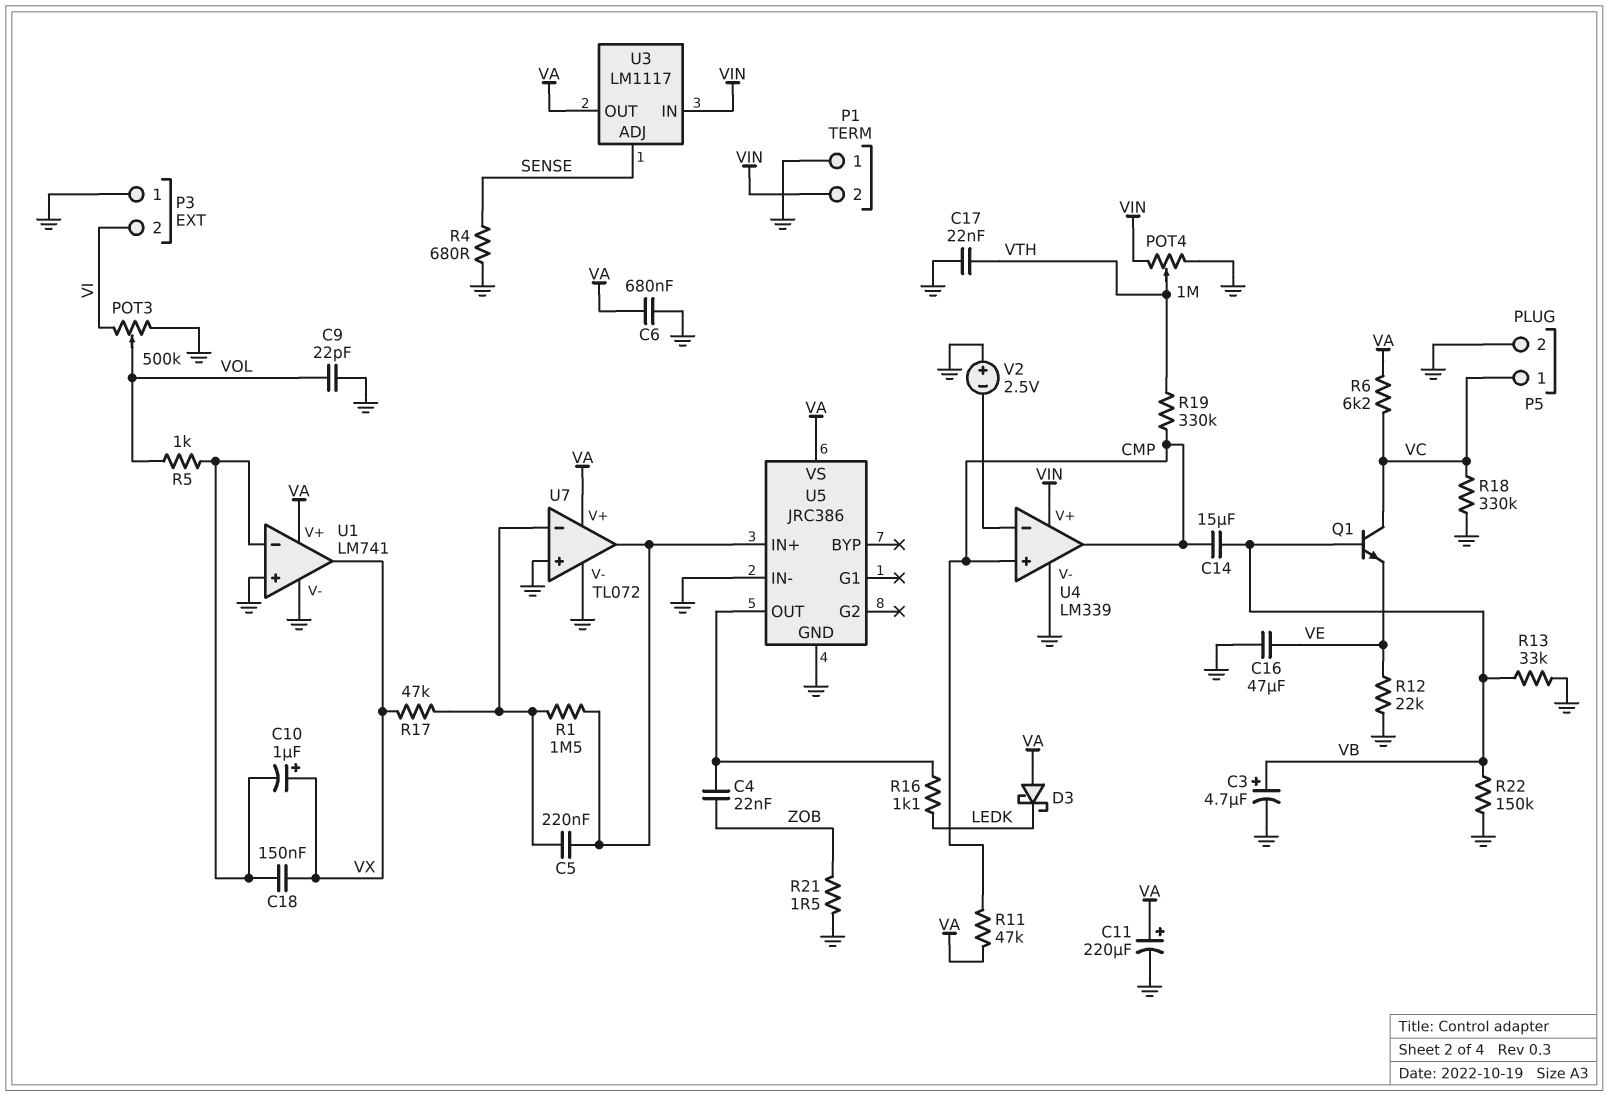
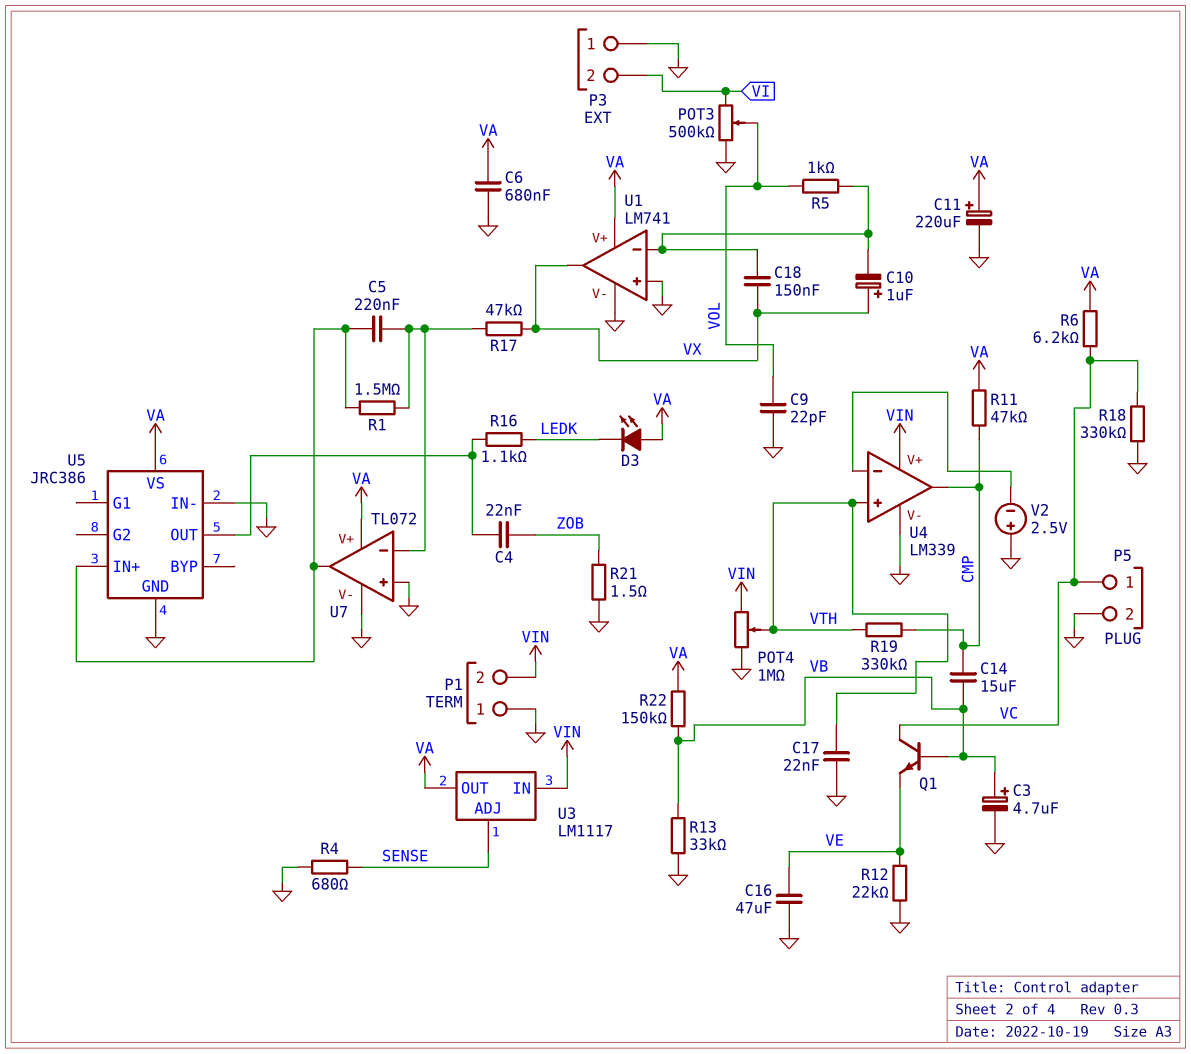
D3: schottky (A VA, K LEDK) -> LED (A VA, K LEDK)
R22: 150k (GND, VB) -> 150k (VA, VB)
U4 pin in+: CMP -> VTH

